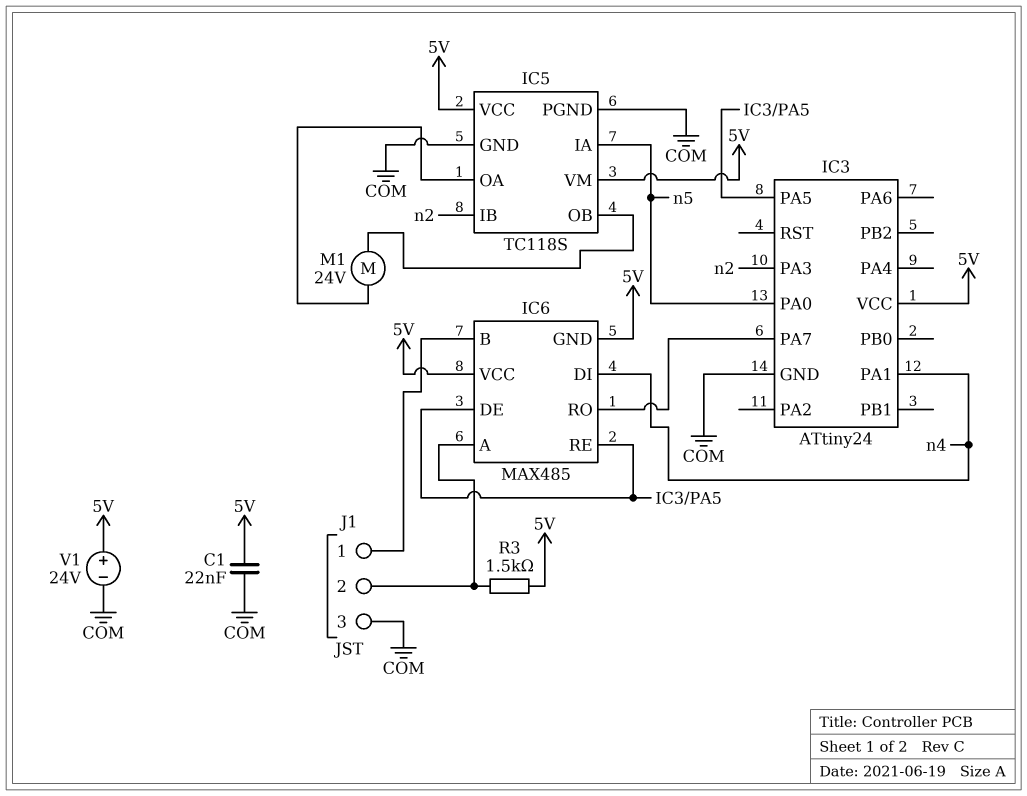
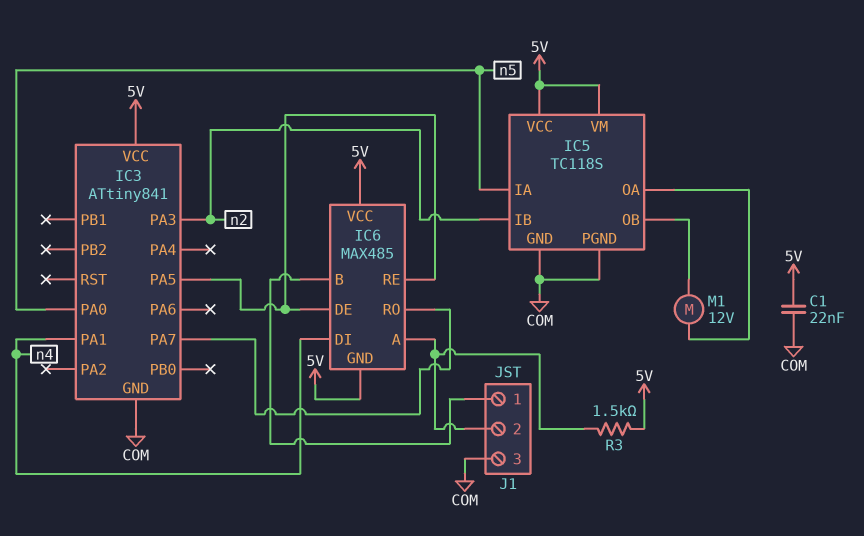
IC3: ATtiny24 -> ATtiny841
M1: motor 24V (IC5/OA, IC5/OB) -> motor 12V (IC5/OA, IC5/OB)
V1: 24V (plus 5V, minus COM) -> none

